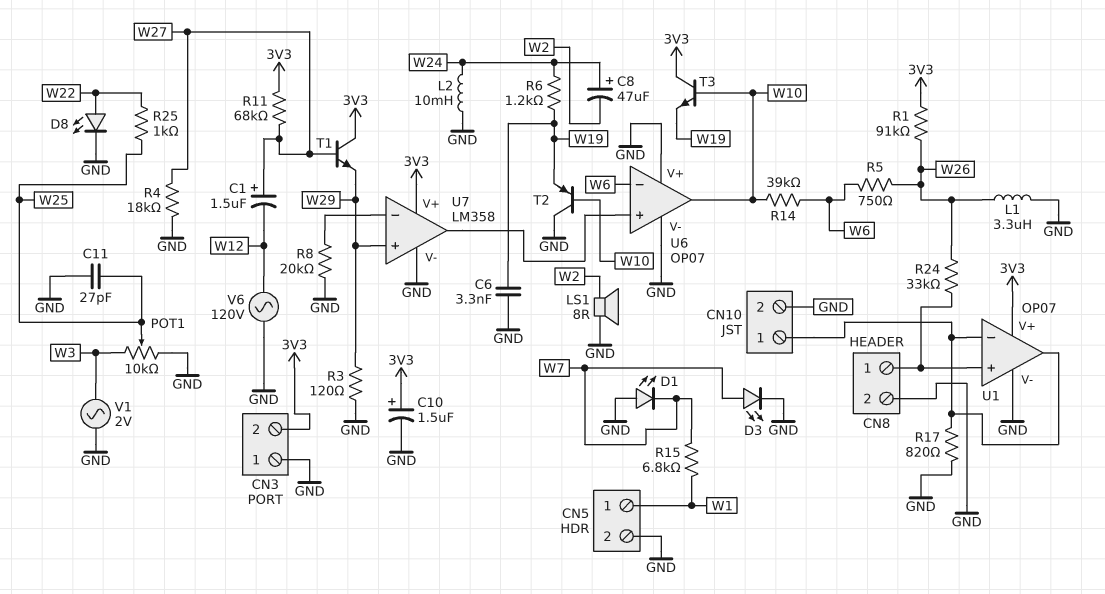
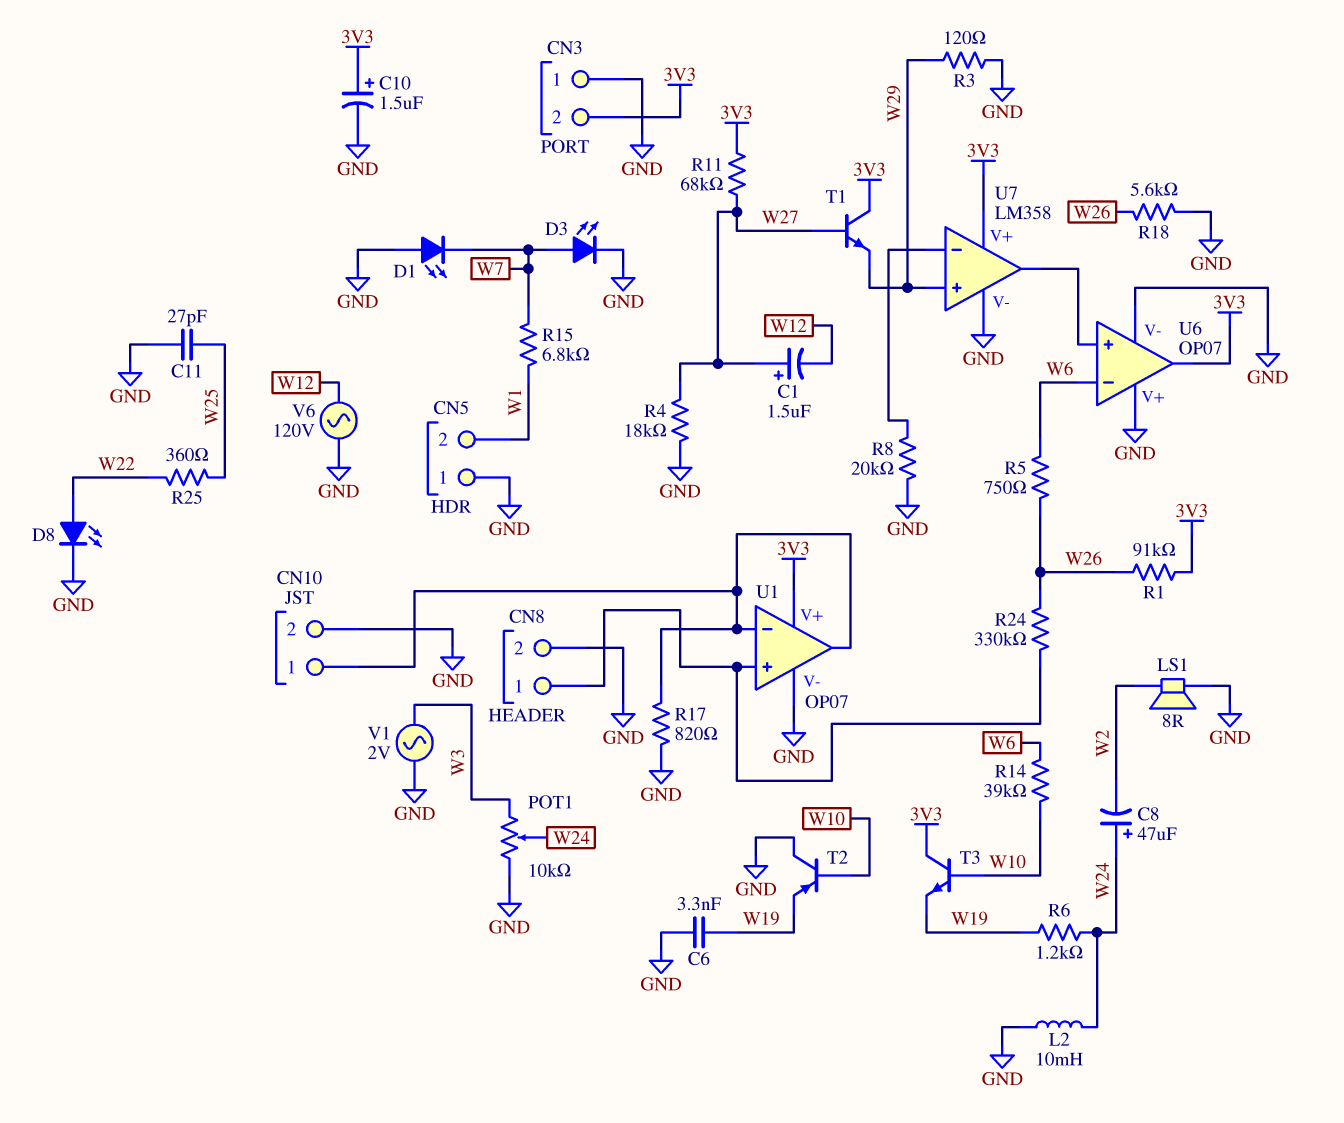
CN5 pin 1: W1 -> GND
CN5 pin 2: GND -> W1
L1: 3.3uH (GND, W26) -> none
POT1: 10k (GND, W3, wiper W25) -> 10k (GND, W3, wiper W24)
R18: none -> 5.6k (GND, W26)
R24: 33k (CN8/1, W26) -> 330k (CN8/1, W26)
R25: 1k (W22, W25) -> 360 (W22, W25)
U6 pin out: W10 -> 3V3

